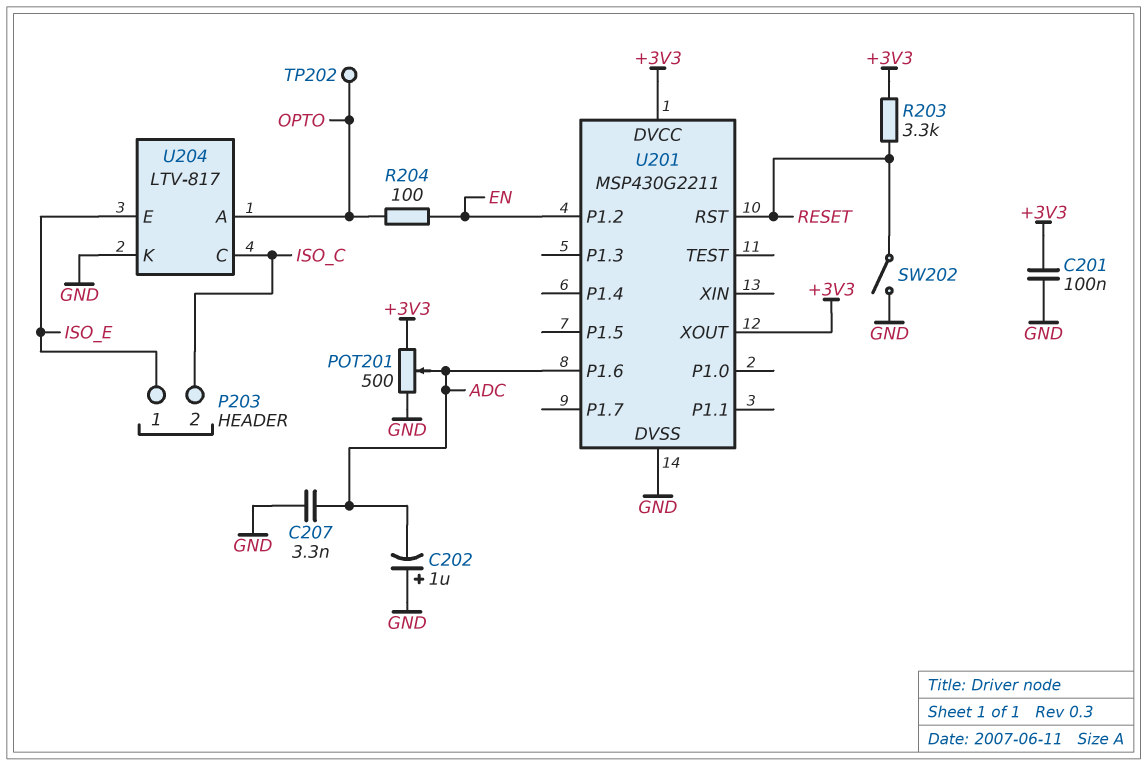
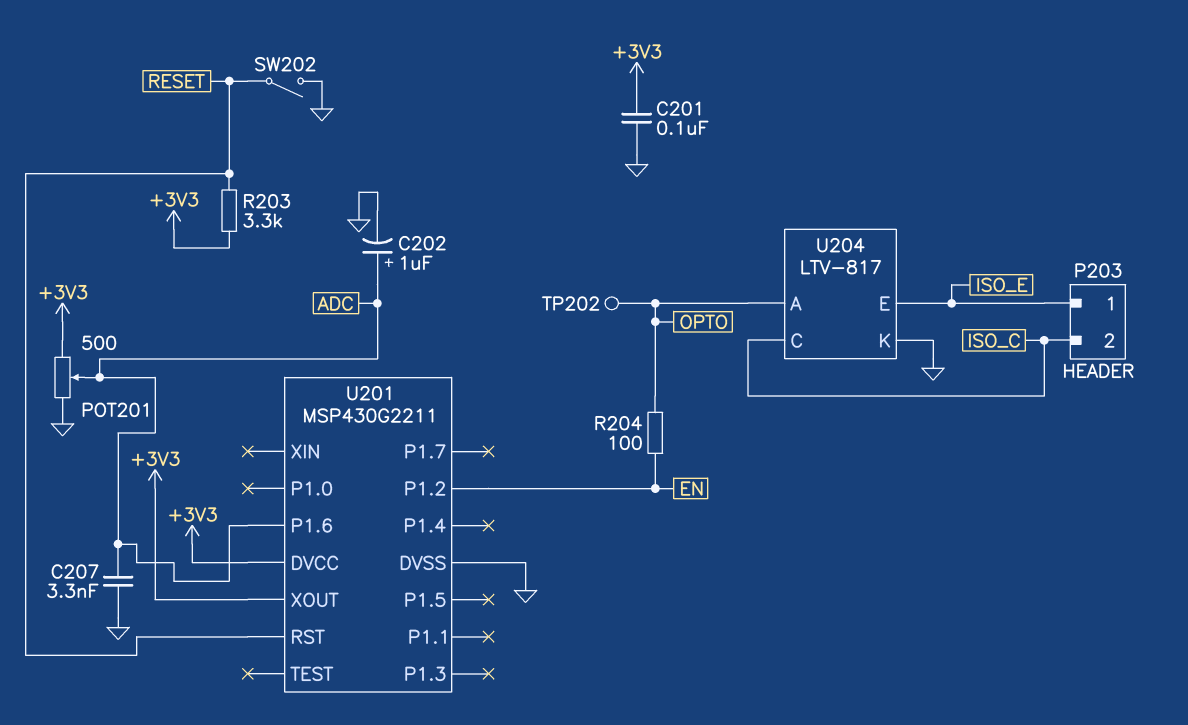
C202: 1uF (plus GND, minus ADC) -> 1uF (plus ADC, minus GND)

